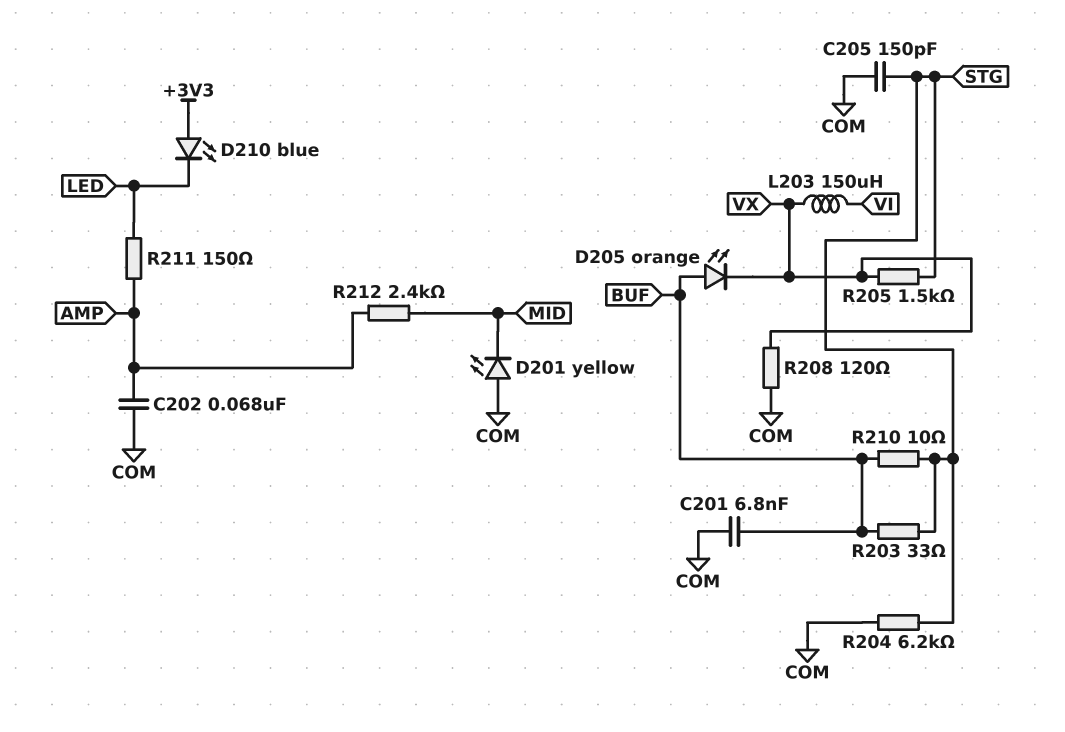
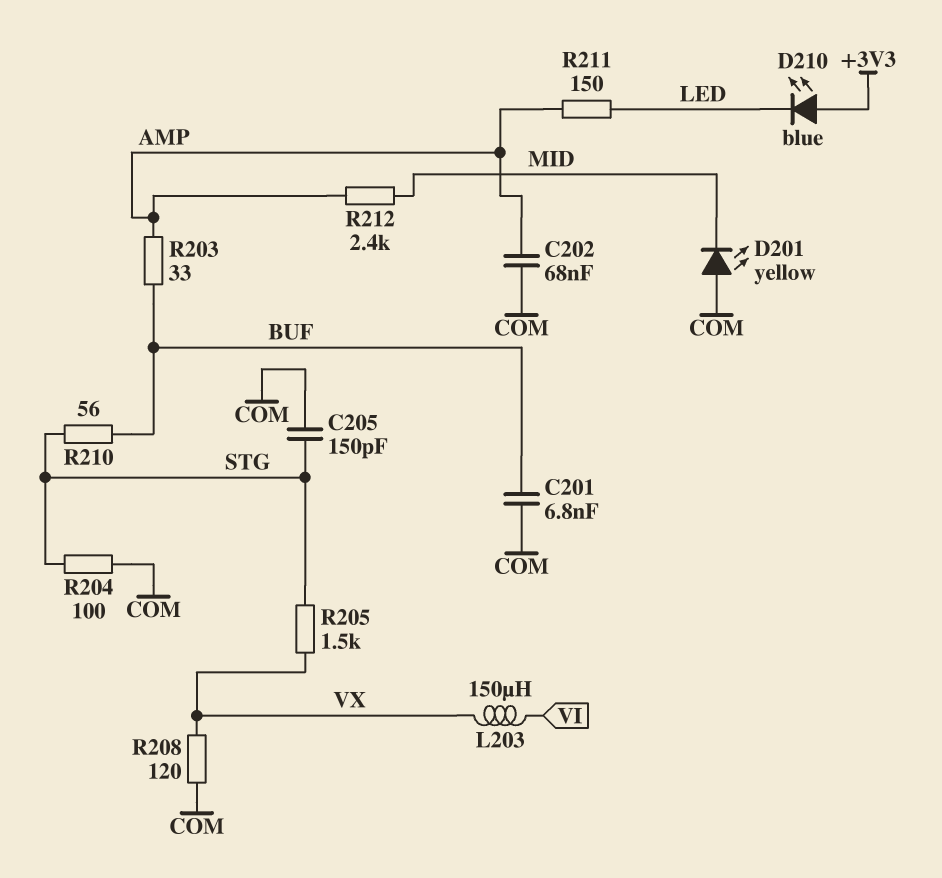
D205: LED orange (A BUF, K VX) -> none
R203: 33 (BUF, STG) -> 33 (AMP, BUF)
R204: 6.2k (COM, STG) -> 100 (COM, STG)
R210: 10 (BUF, STG) -> 56 (BUF, STG)

